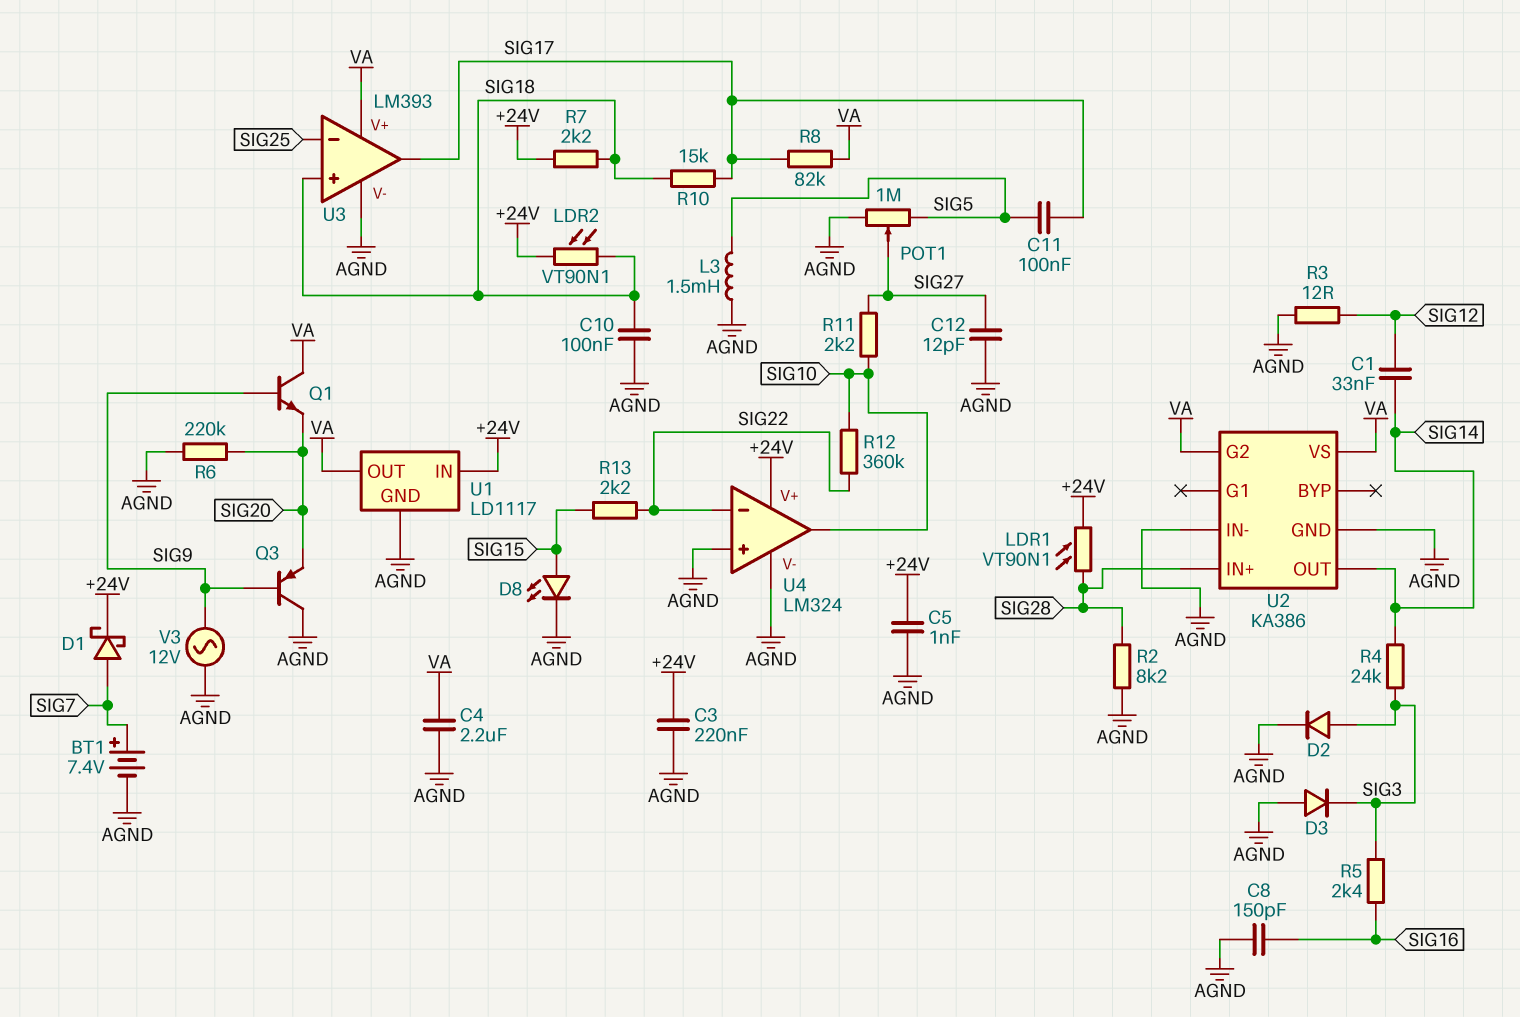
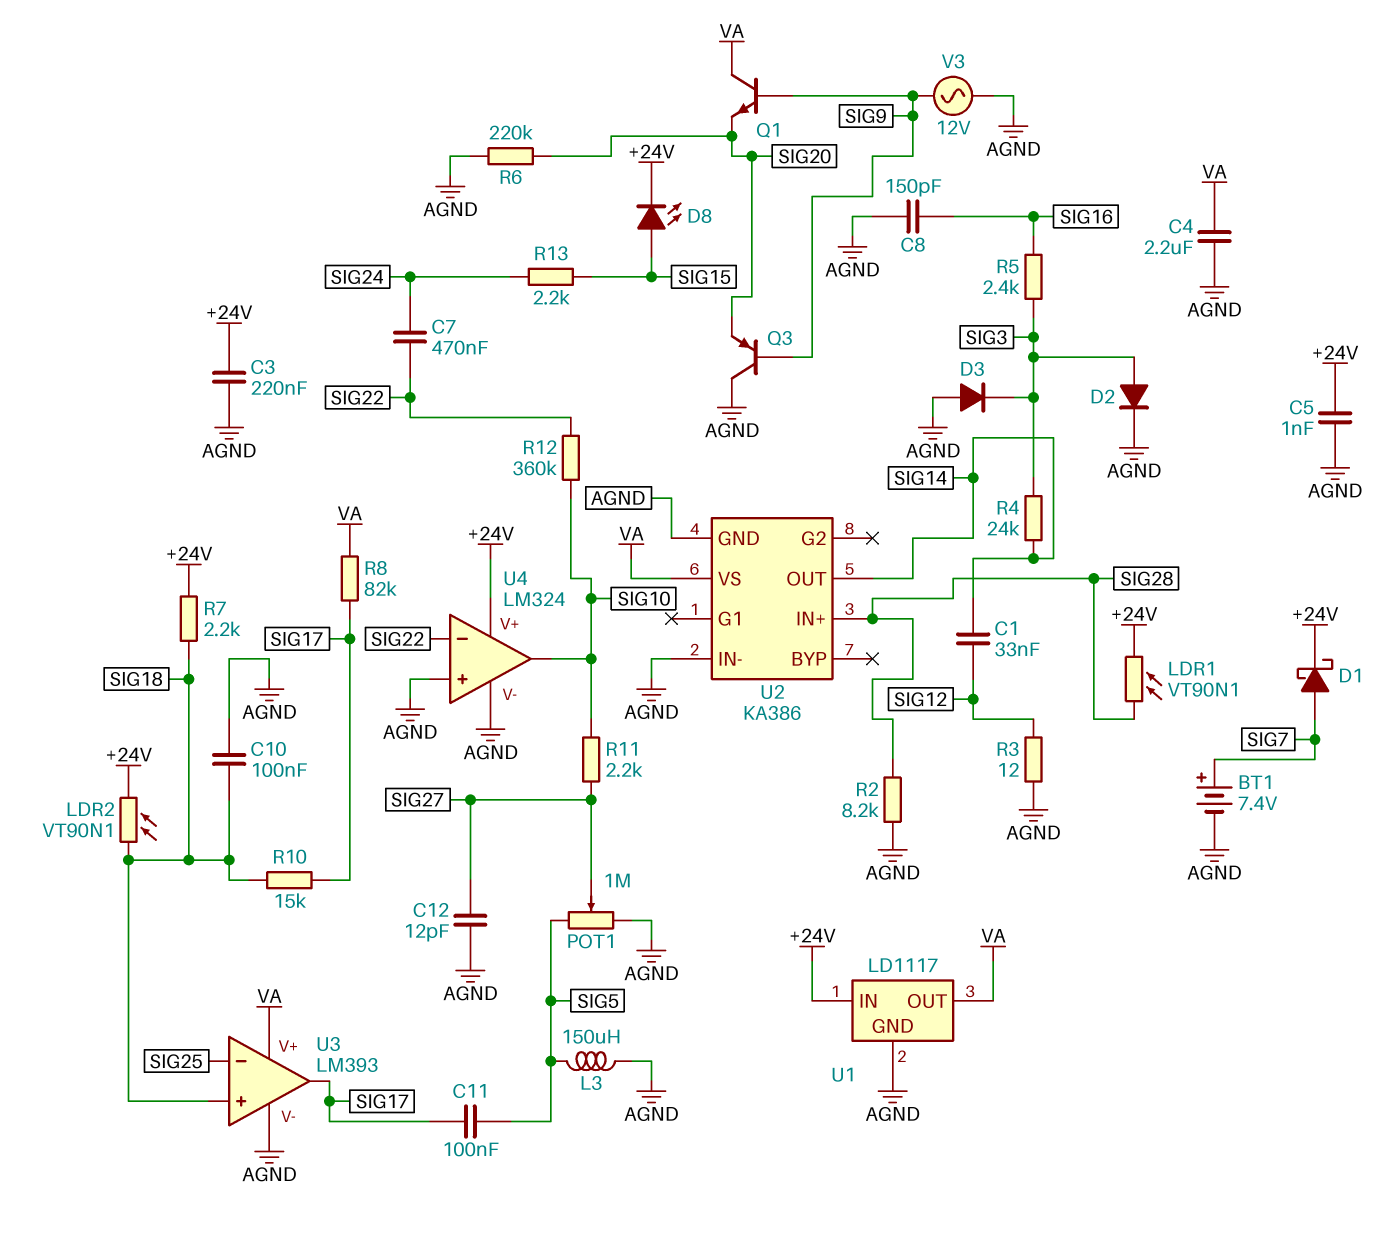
C7: none -> 470nF (SIG22, SIG24)
D8: LED (A SIG15, K AGND) -> LED (A SIG15, K +24V)
L3: 1.5mH (AGND, SIG5) -> 150uH (AGND, SIG5)
R13: 2.2k (SIG15, SIG22) -> 2.2k (SIG15, SIG24)
U2 pin G2: VA -> none

